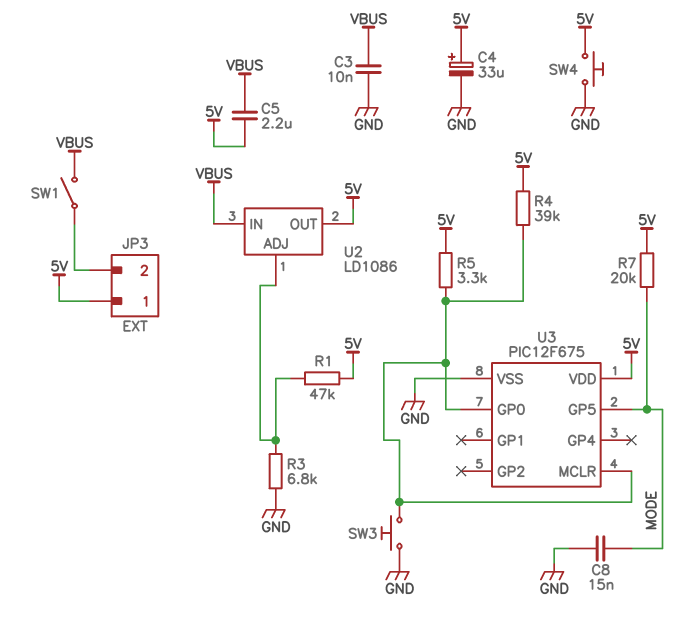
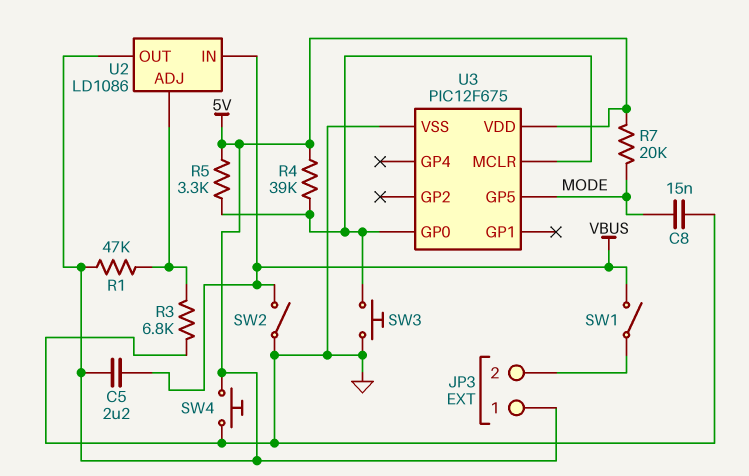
C3: 10nF (GND, VBUS) -> none
C4: 33uF (plus 5V, minus GND) -> none
SW2: none -> switch (GND, VBUS)

